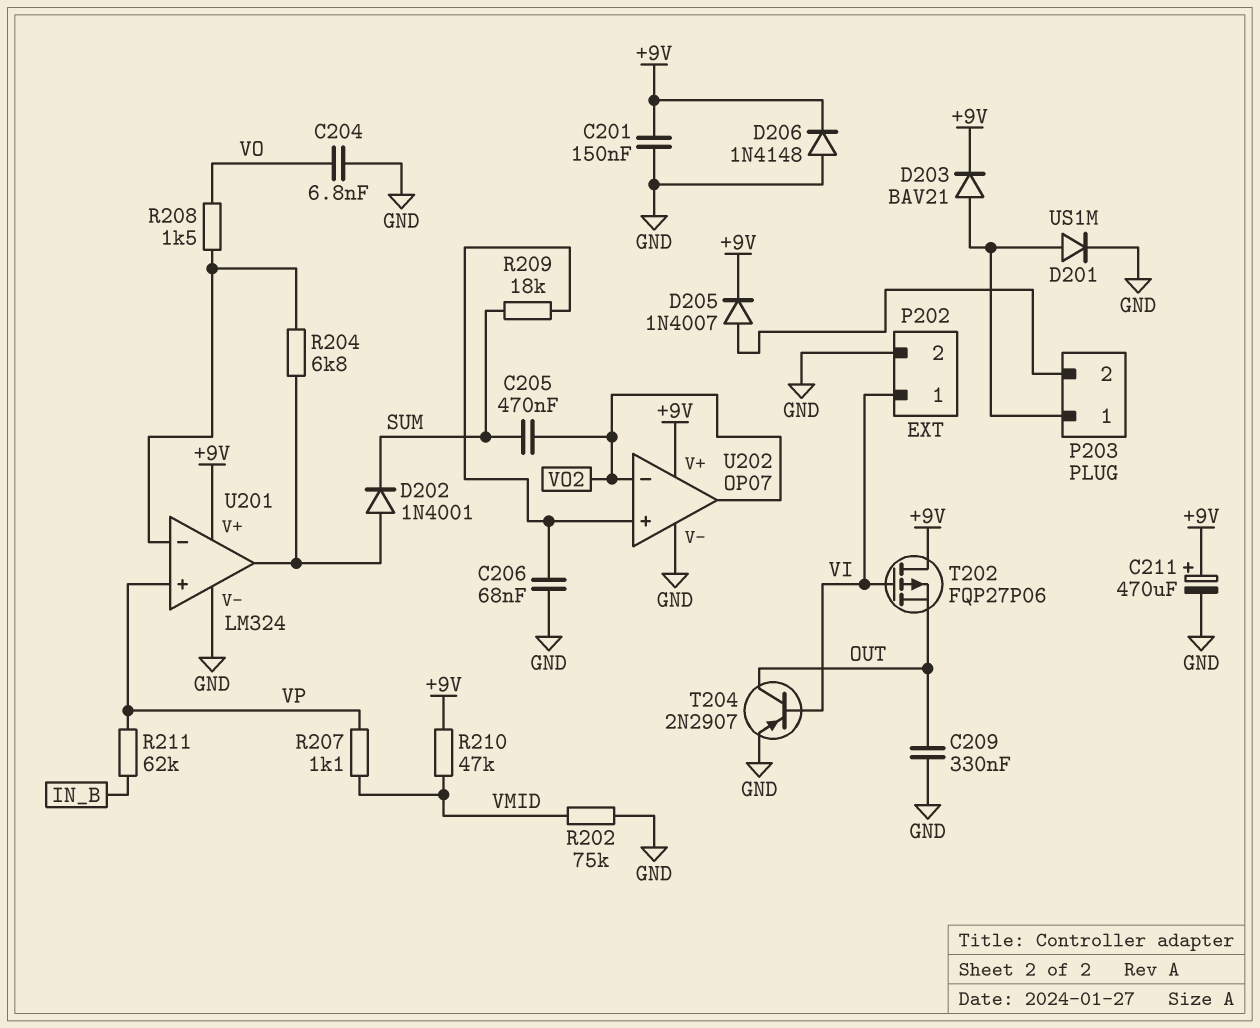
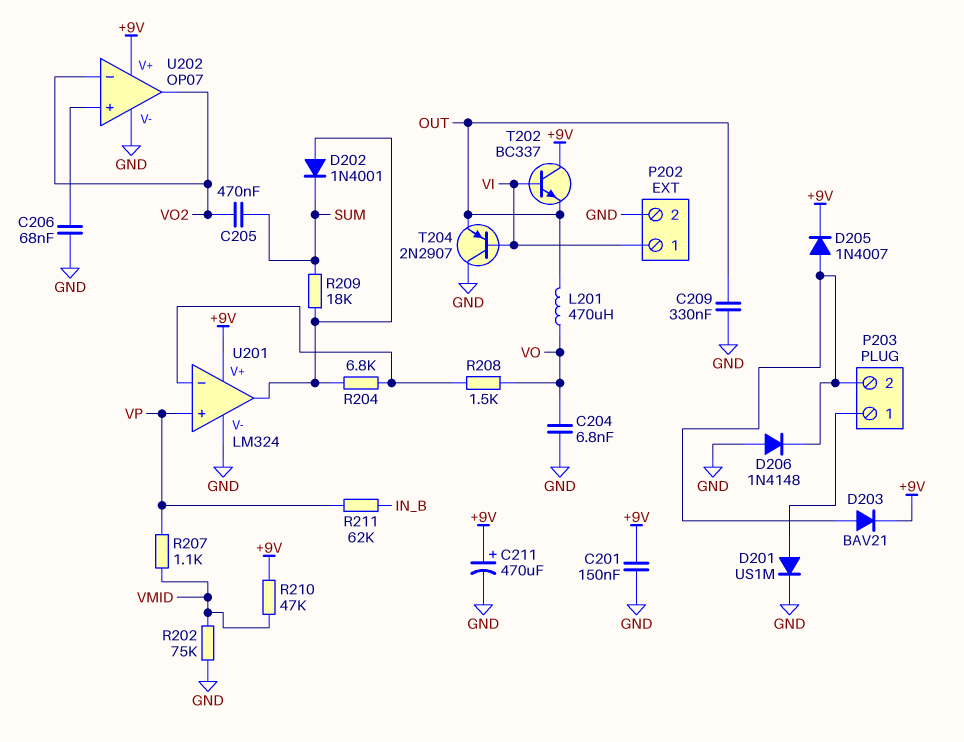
D203: diode BAV21 (A P203/1, K +9V) -> diode BAV21 (A P203/2, K +9V)
D206: diode 1N4148 (A GND, K +9V) -> diode 1N4148 (A GND, K P203/2)
L201: none -> 470uH (OUT, VO)
R209: 18k (SUM, U202/in+) -> 18k (SUM, U201/out)
T202: PMOS FQP27P06 (G VI, D +9V, S OUT) -> NPN BC337 (B VI, C +9V, E OUT)
T204: PNP 2N2907 (B VI, C OUT, E GND) -> PNP 2N2907 (B VI, C GND, E OUT)

